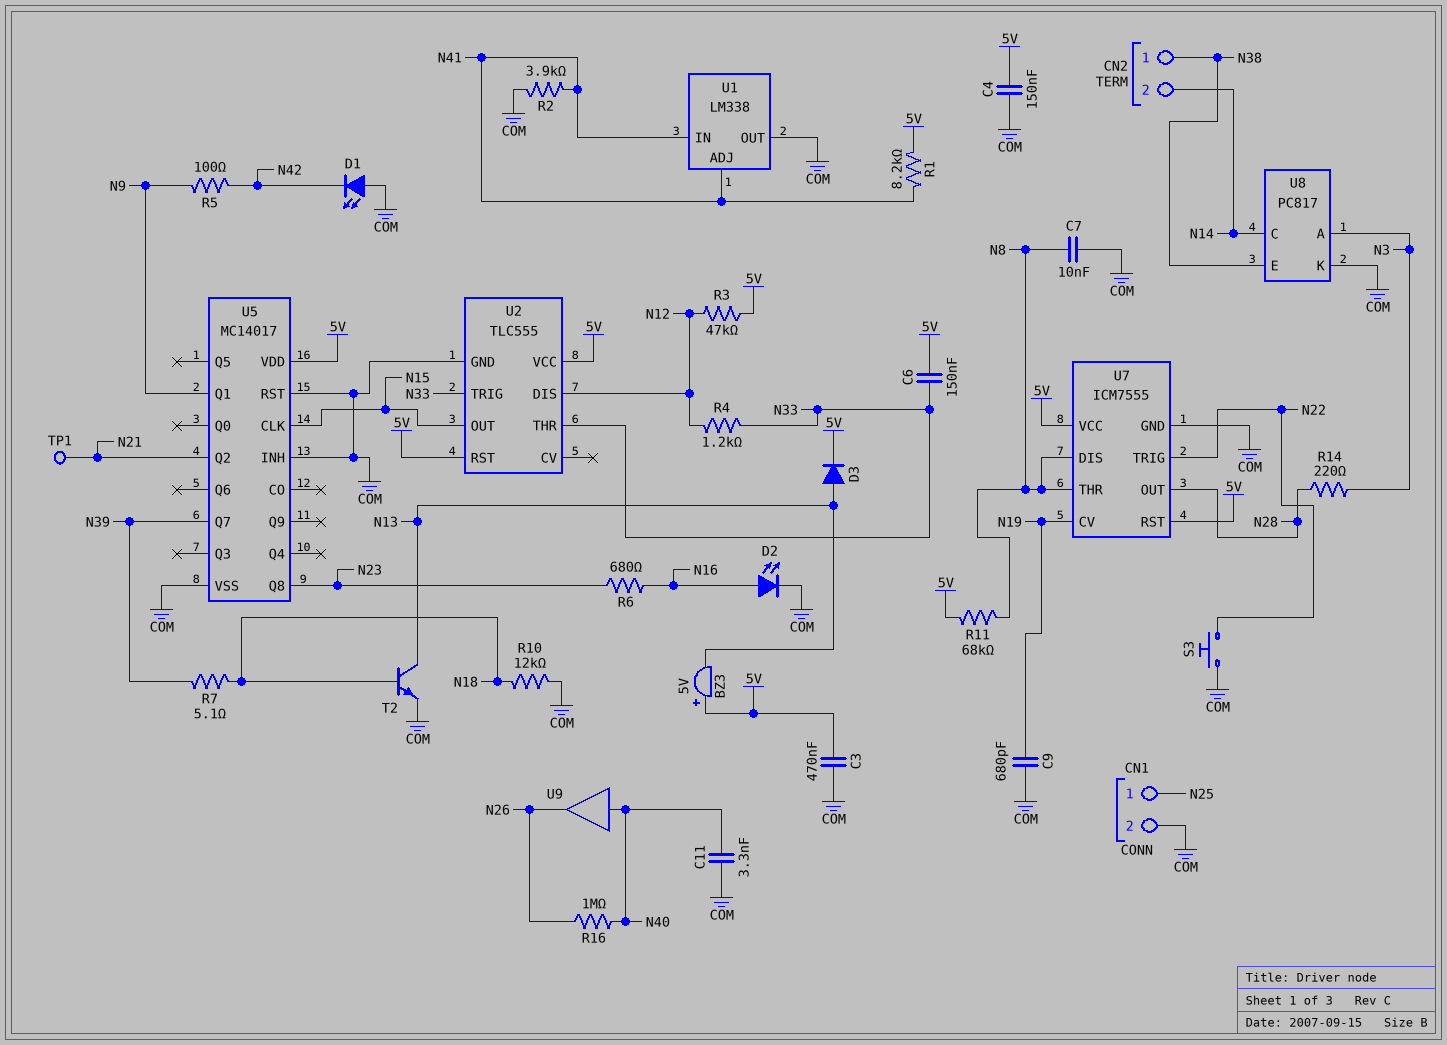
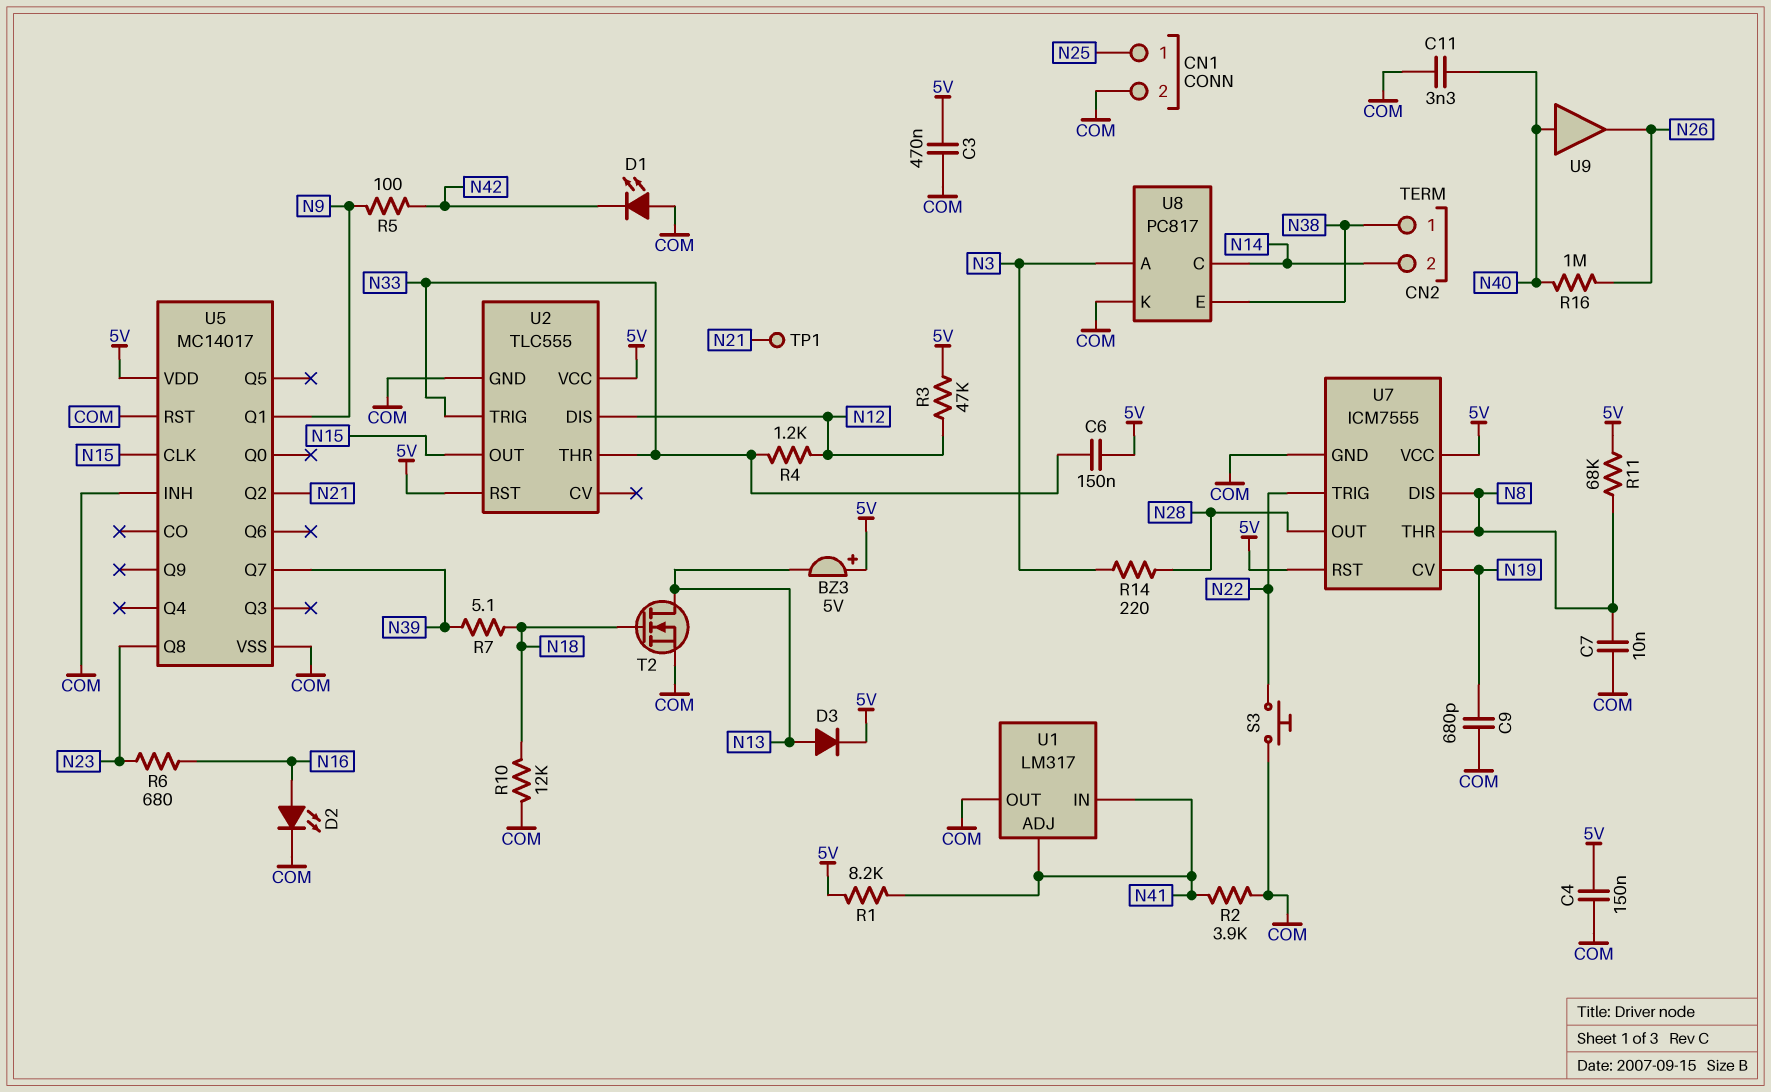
T2: NPN (B N18, C N13, E COM) -> NMOS (G N18, D N13, S COM)
U1: LM338 -> LM317

